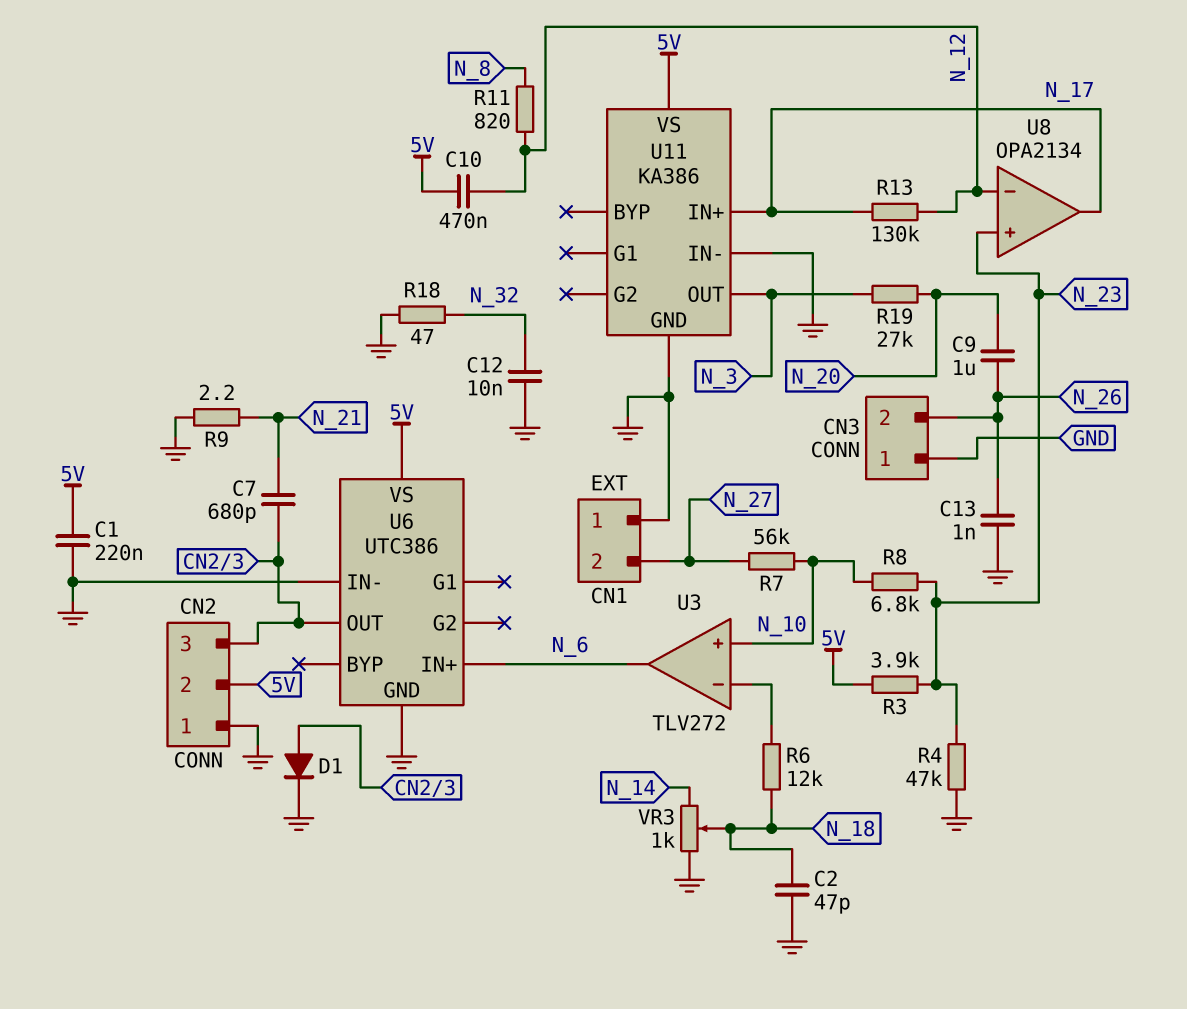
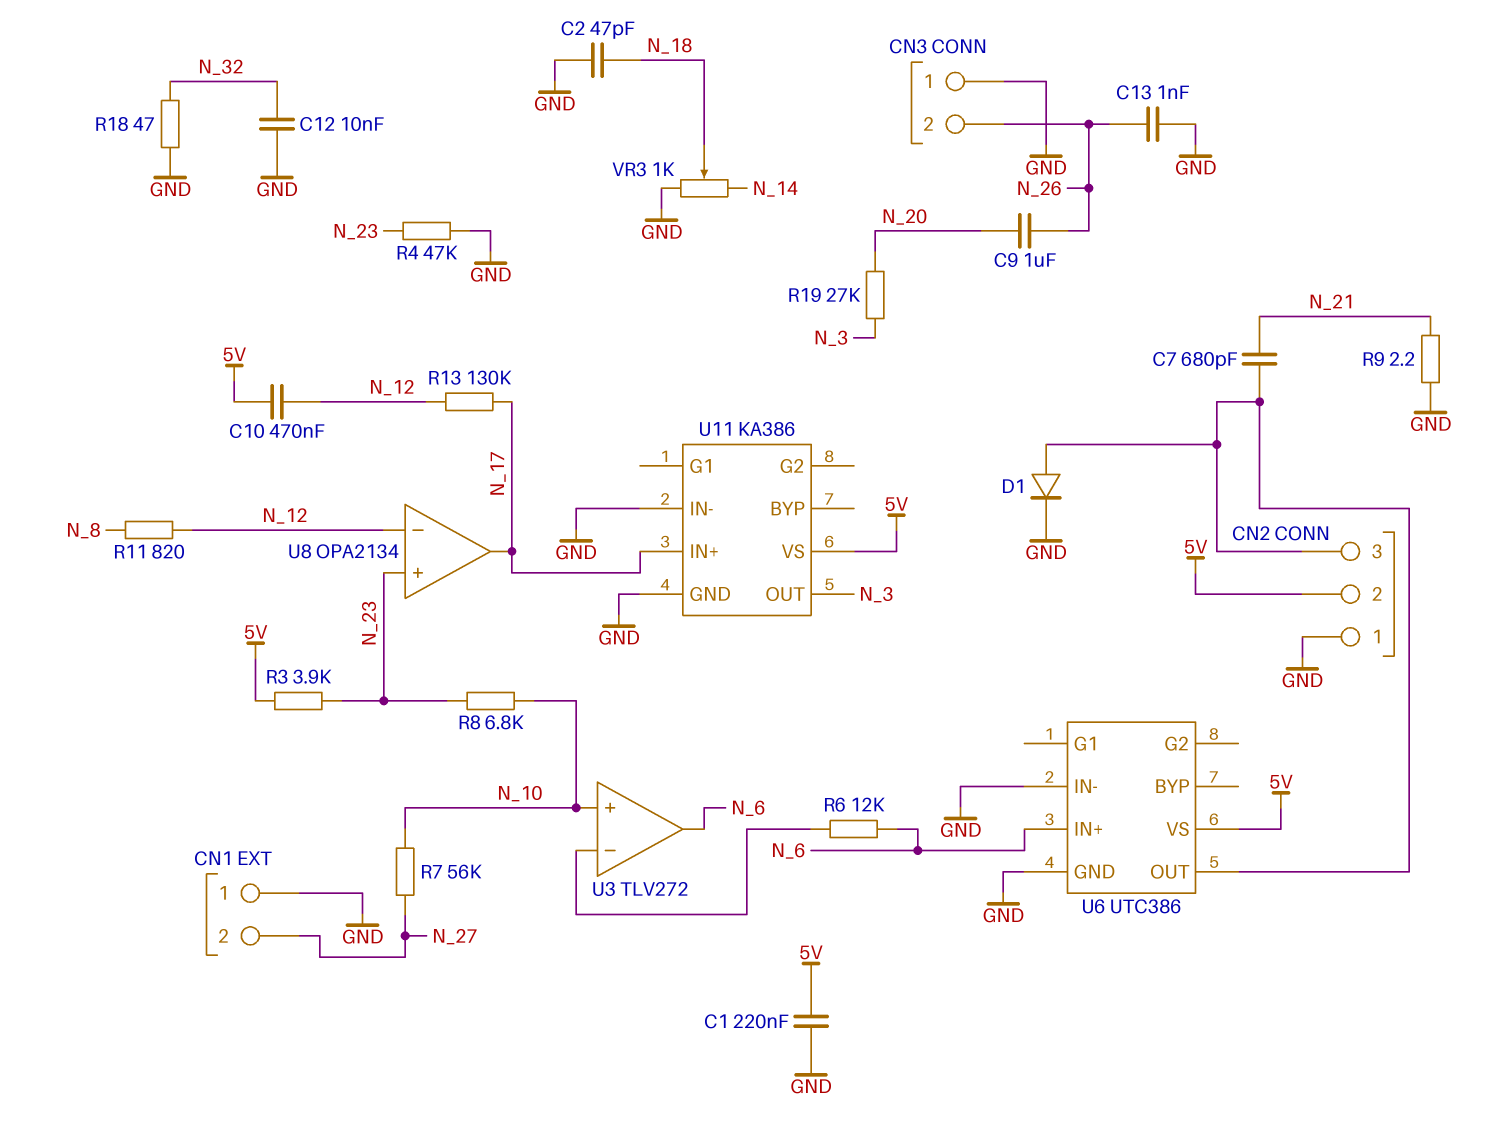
R6: 12k (N_18, U3/in-) -> 12k (N_6, U3/in-)

